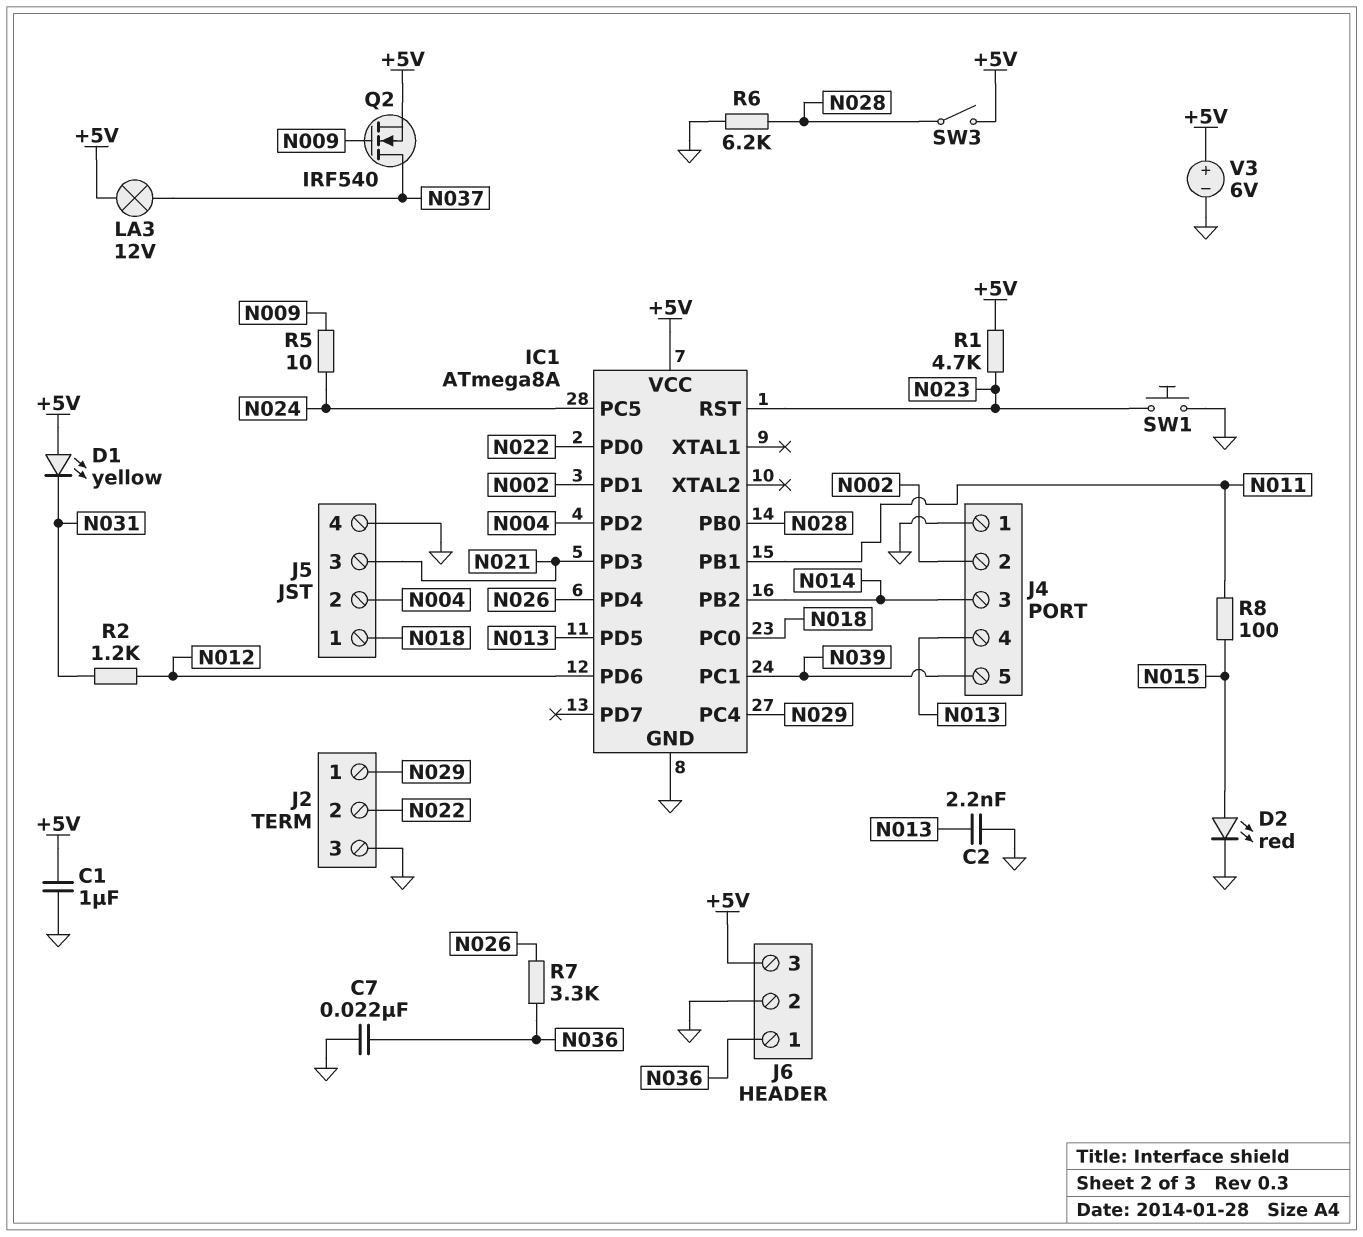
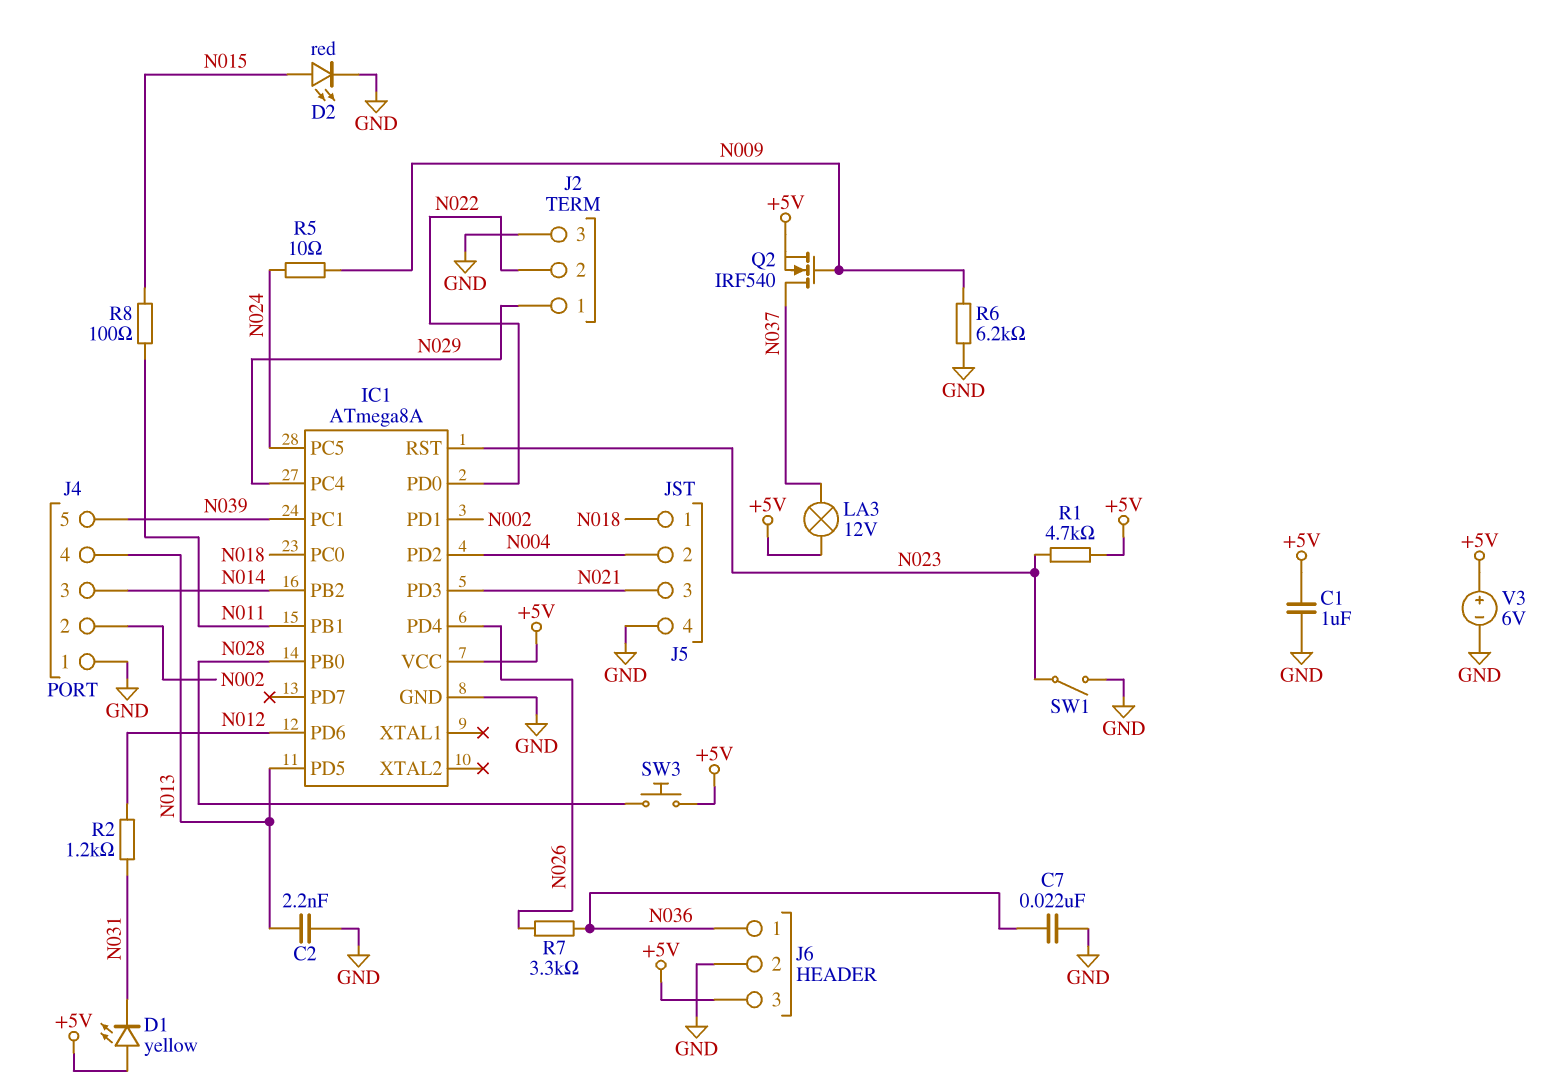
R6: 6.2k (GND, N028) -> 6.2k (GND, N009)
SW1: button (GND, N023) -> switch (GND, N023)
SW3: switch (+5V, N028) -> button (+5V, N028)

